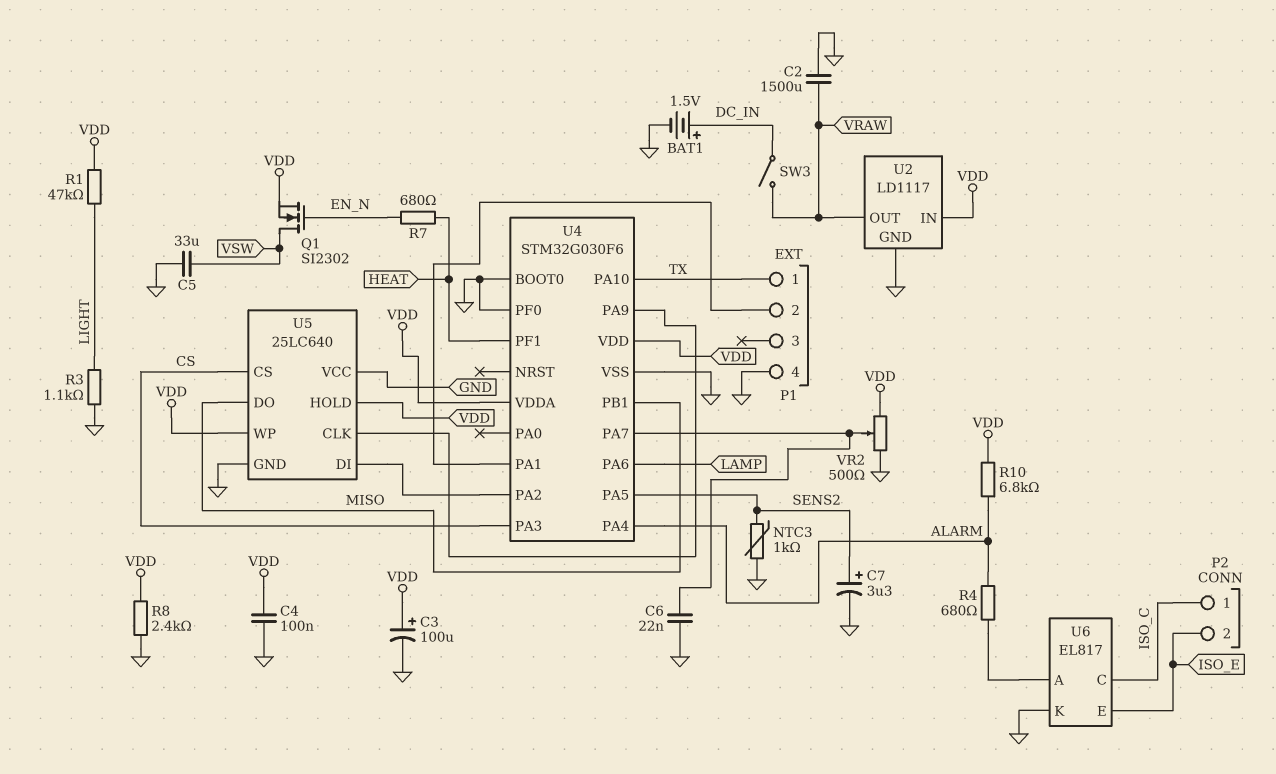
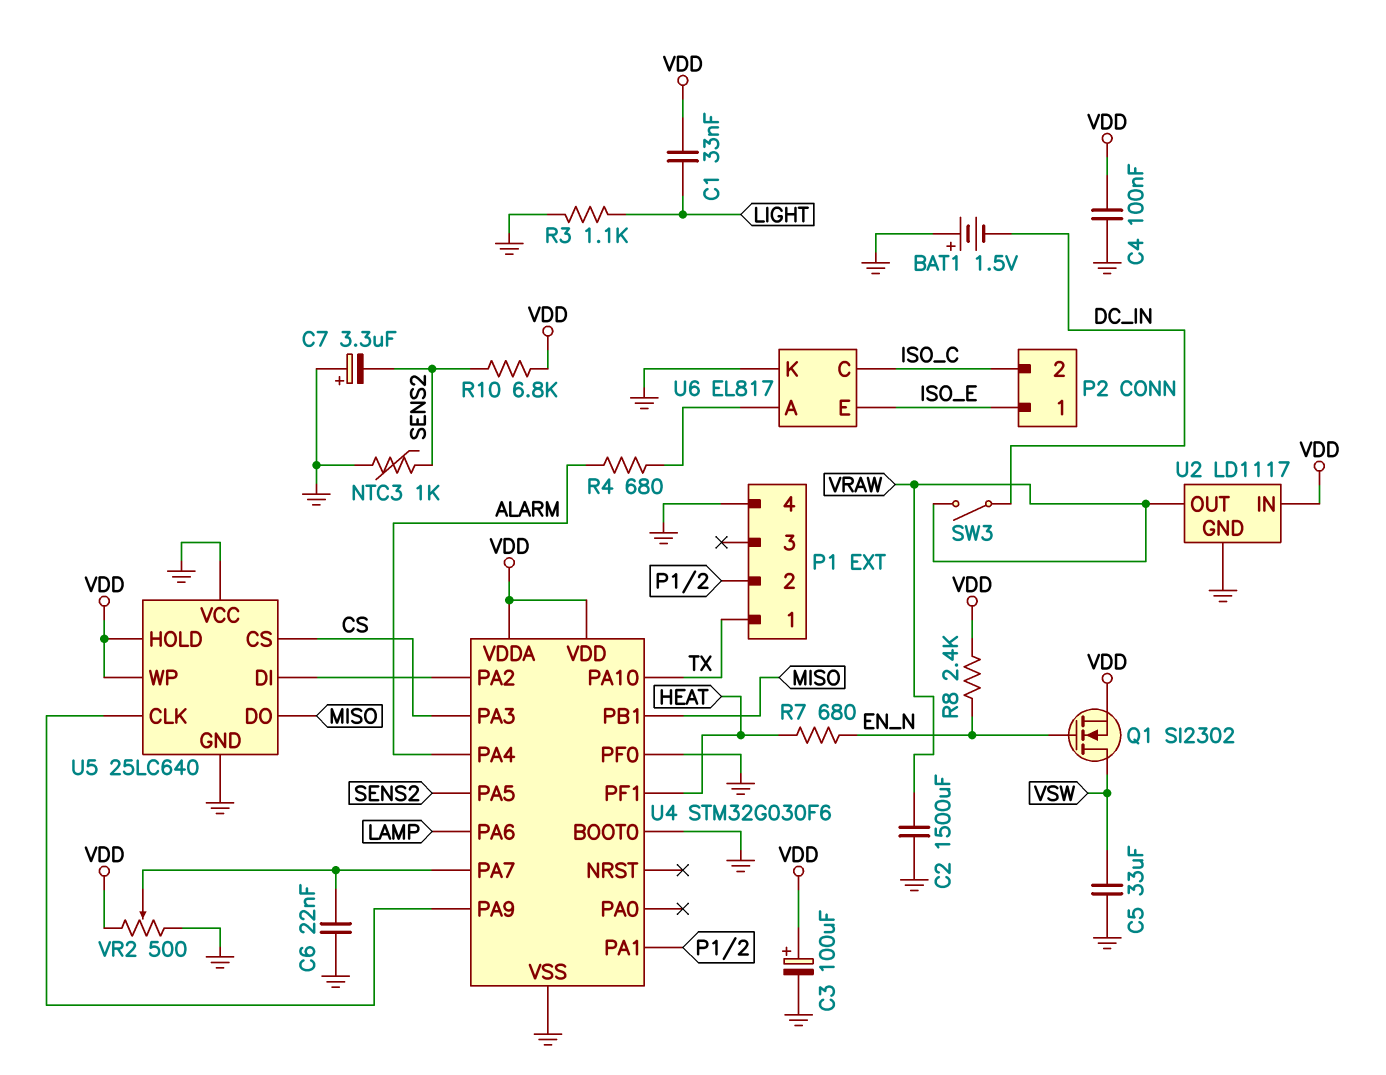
BAT1: 1.5V (plus DC_IN, minus GND) -> 1.5V (plus GND, minus DC_IN)
C1: none -> 33nF (LIGHT, VDD)
C7: 3.3uF (plus SENS2, minus GND) -> 3.3uF (plus GND, minus SENS2)
P2 pin 1: ISO_C -> ISO_E
P2 pin 2: ISO_E -> ISO_C
R1: 47k (LIGHT, VDD) -> none
R8: 2.4k (GND, VDD) -> 2.4k (EN_N, VDD)
R10: 6.8k (ALARM, VDD) -> 6.8k (SENS2, VDD)

